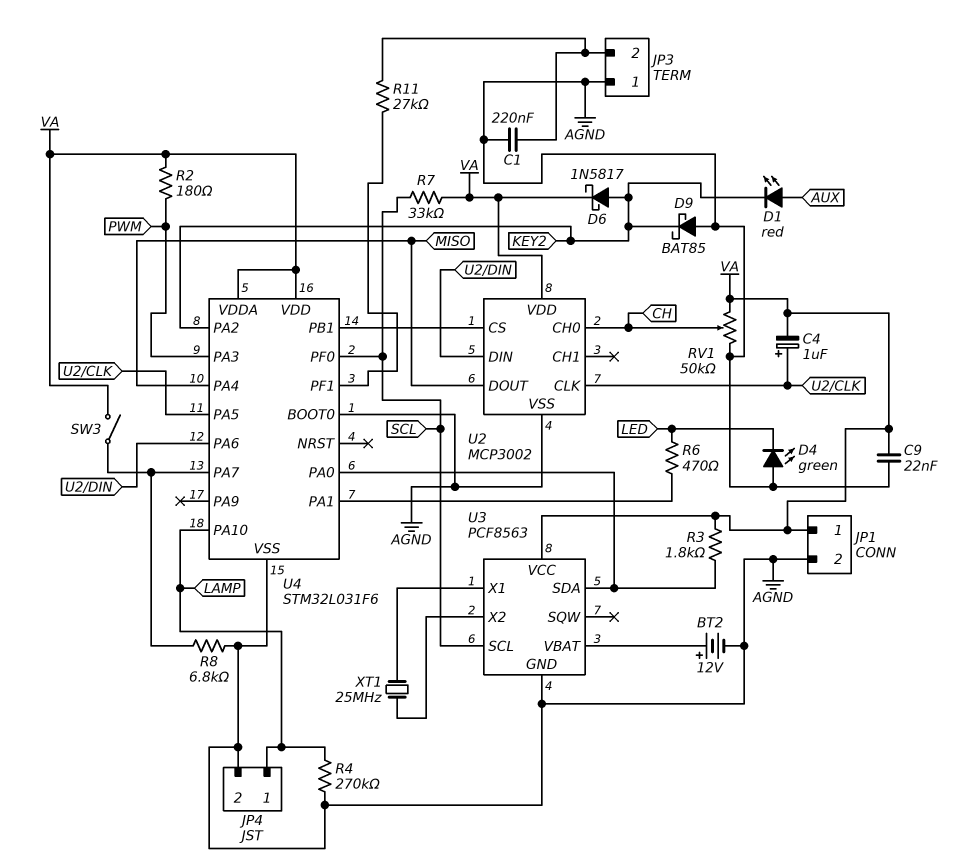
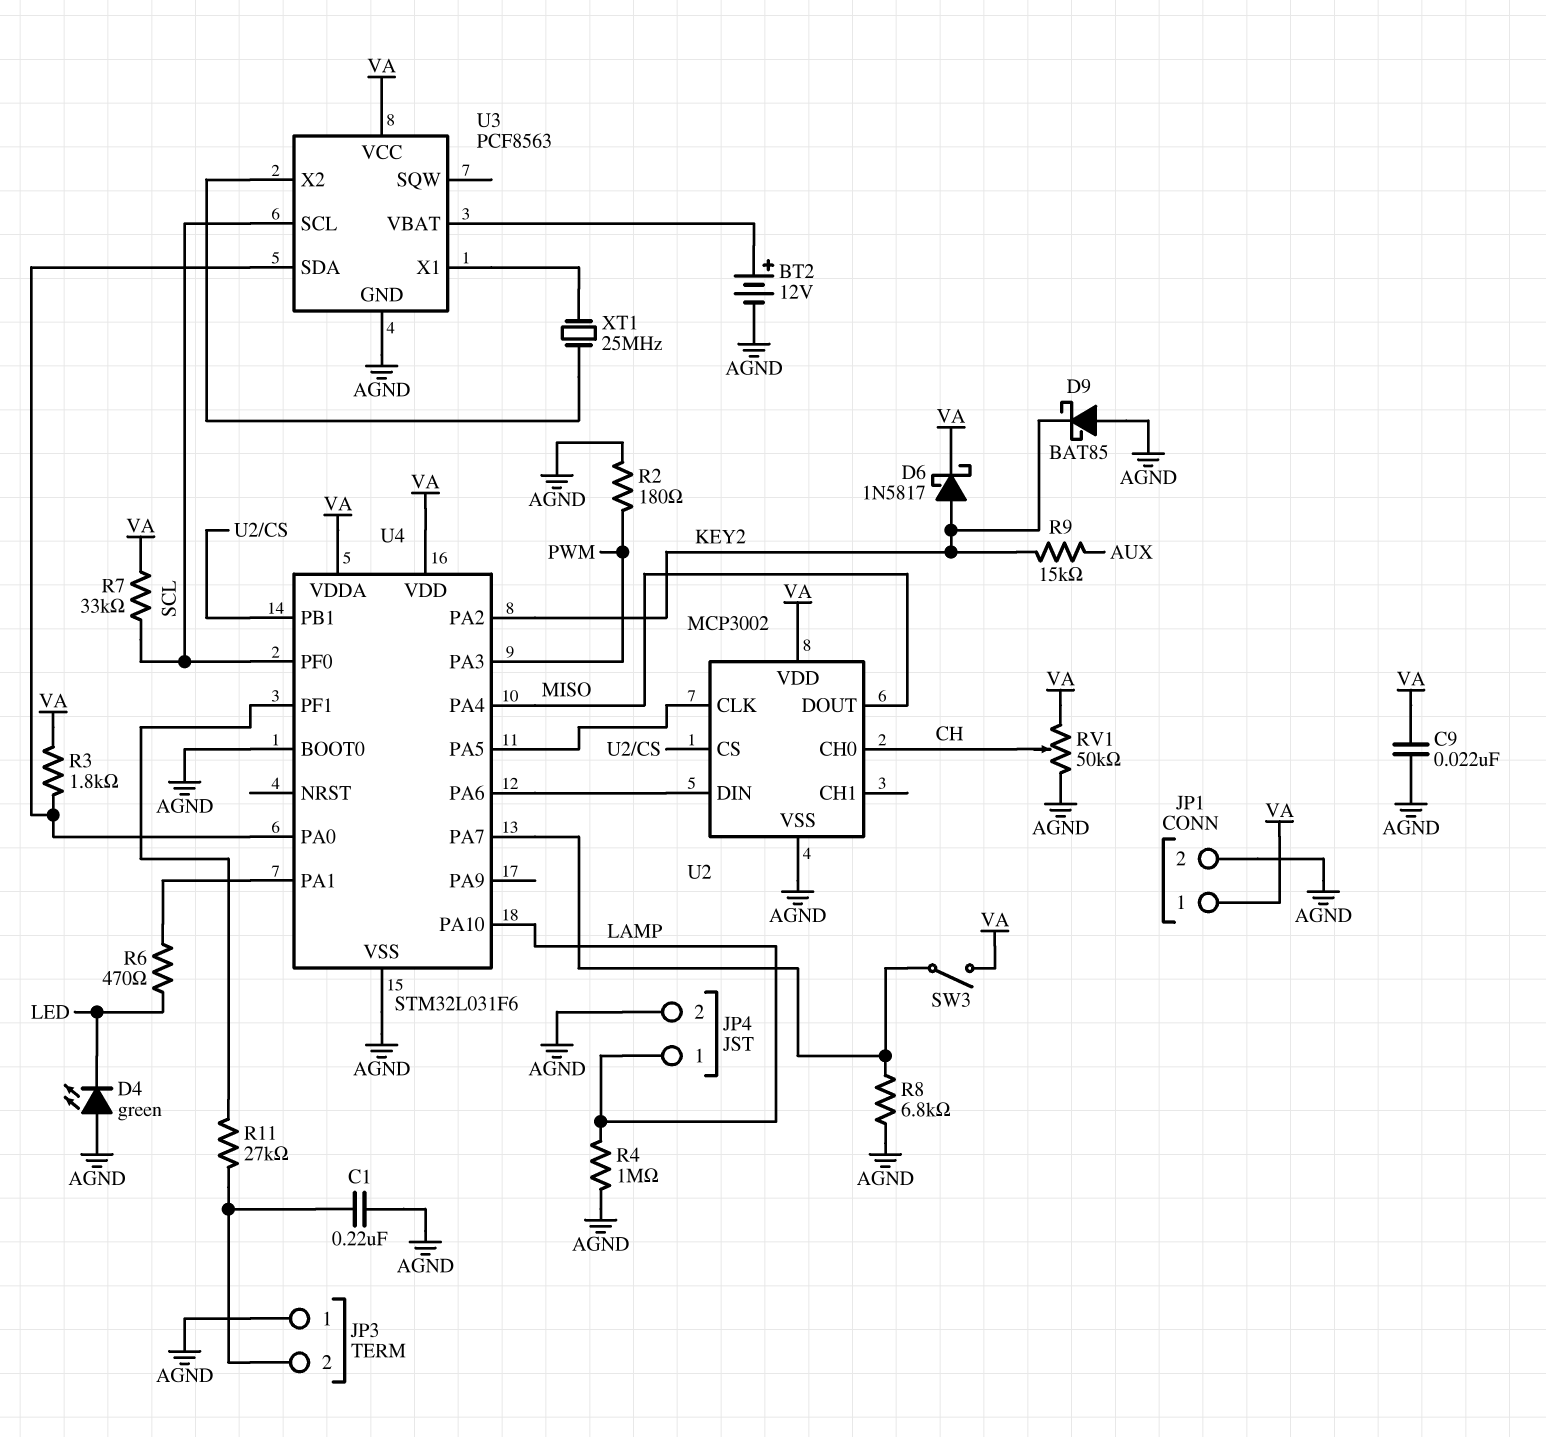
C4: 1uF (plus U2/CLK, minus VA) -> none
D1: LED red (A AUX, K KEY2) -> none
R2: 180 (PWM, VA) -> 180 (AGND, PWM)
R4: 270k (AGND, LAMP) -> 1M (AGND, LAMP)
R9: none -> 15k (AUX, KEY2)

